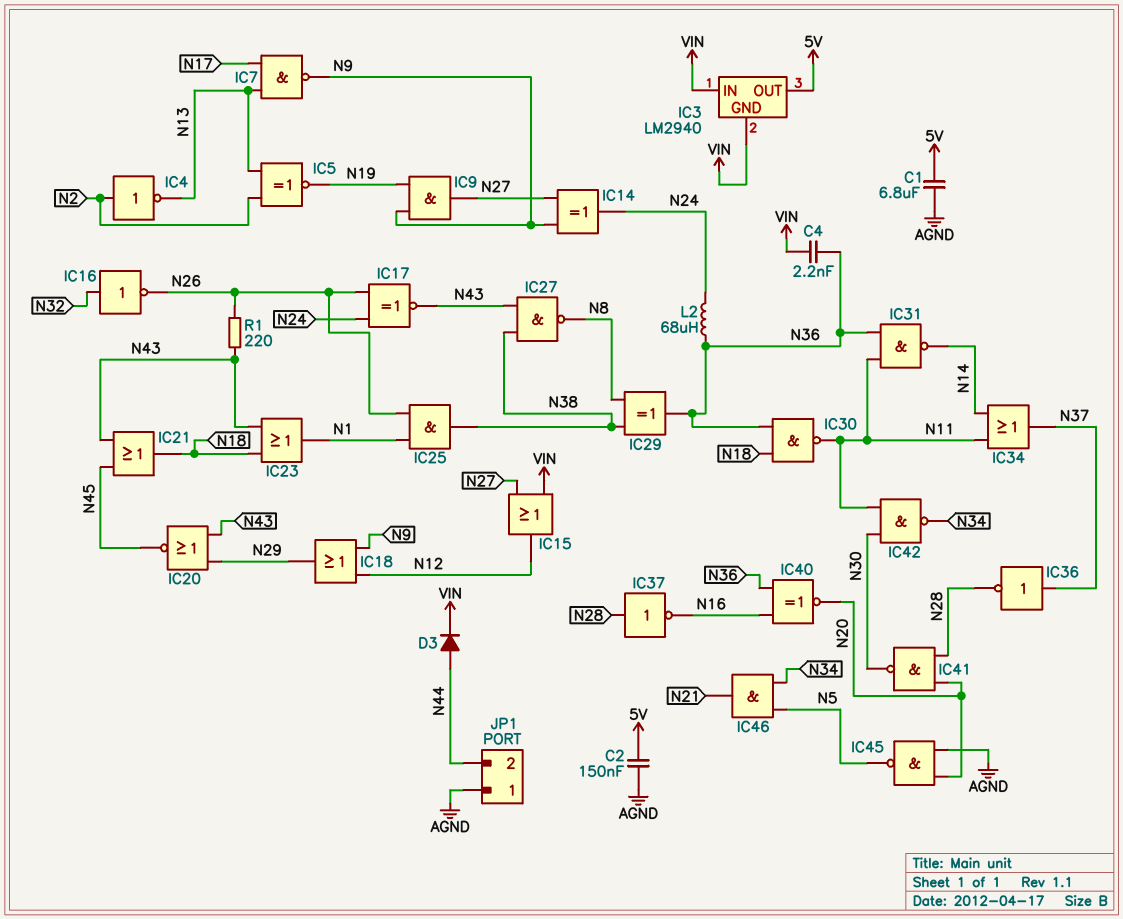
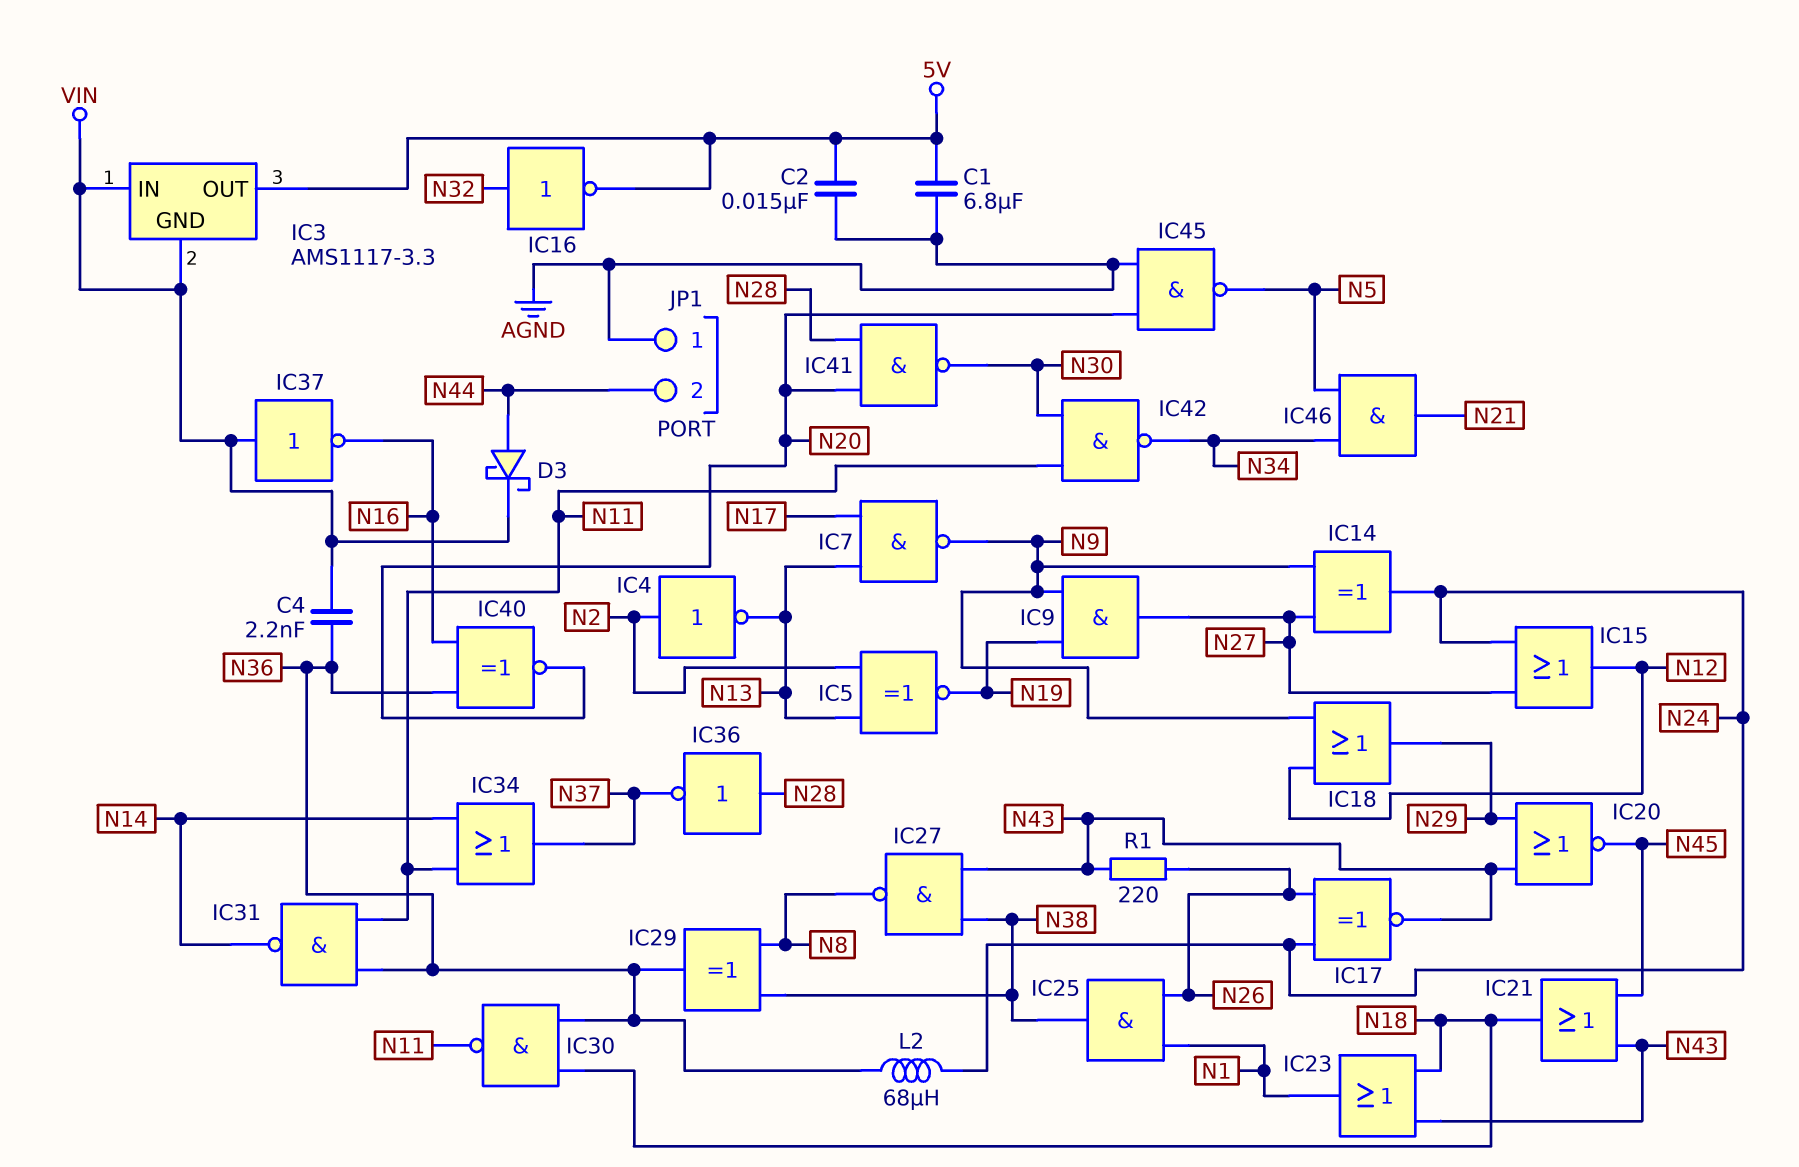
C2: 150nF (5V, AGND) -> 15nF (5V, AGND)
D3: diode (A N44, K VIN) -> schottky (A N44, K VIN)
IC3: LM2940 -> AMS1117-3.3
IC15: OR (in N27, in VIN, out N12) -> OR (in N24, in N27, out N12)
IC16: NOT (in N32, out N26) -> NOT (in N32, out 5V)
IC36: NOT (in N37, out N28) -> NOT (in N28, out N37)
IC37: NOT (in N28, out N16) -> NOT (in VIN, out N16)

